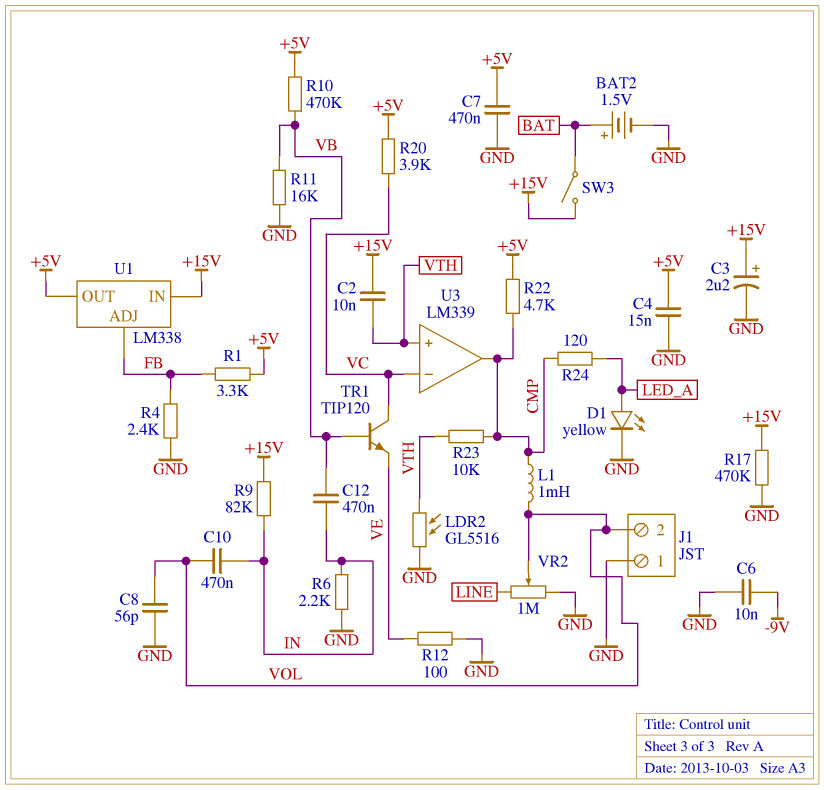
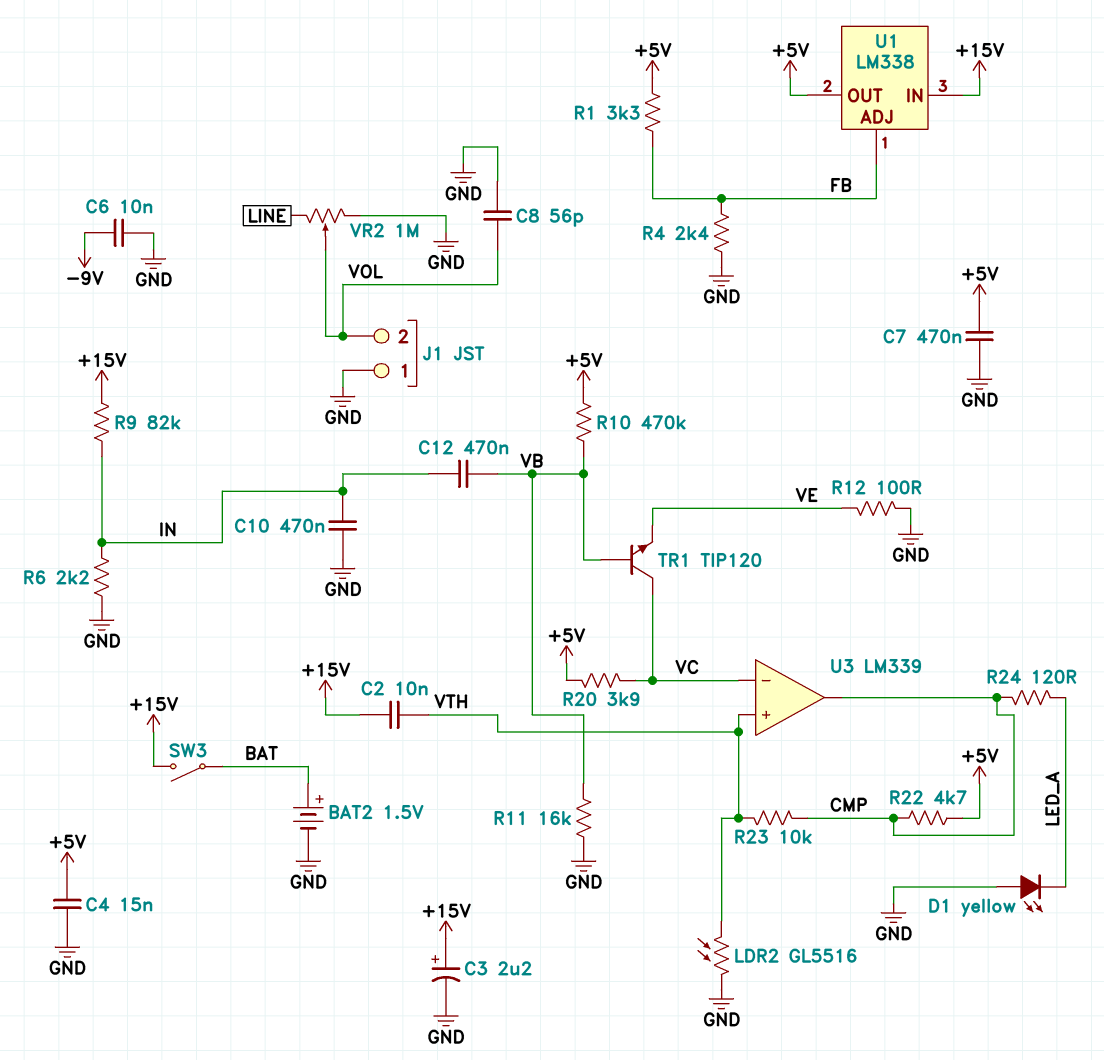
C10: 470nF (IN, VOL) -> 470nF (GND, IN)
D1: LED yellow (A LED_A, K GND) -> LED yellow (A GND, K LED_A)
L1: 1mH (CMP, VOL) -> none
R17: 470k (+15V, GND) -> none

